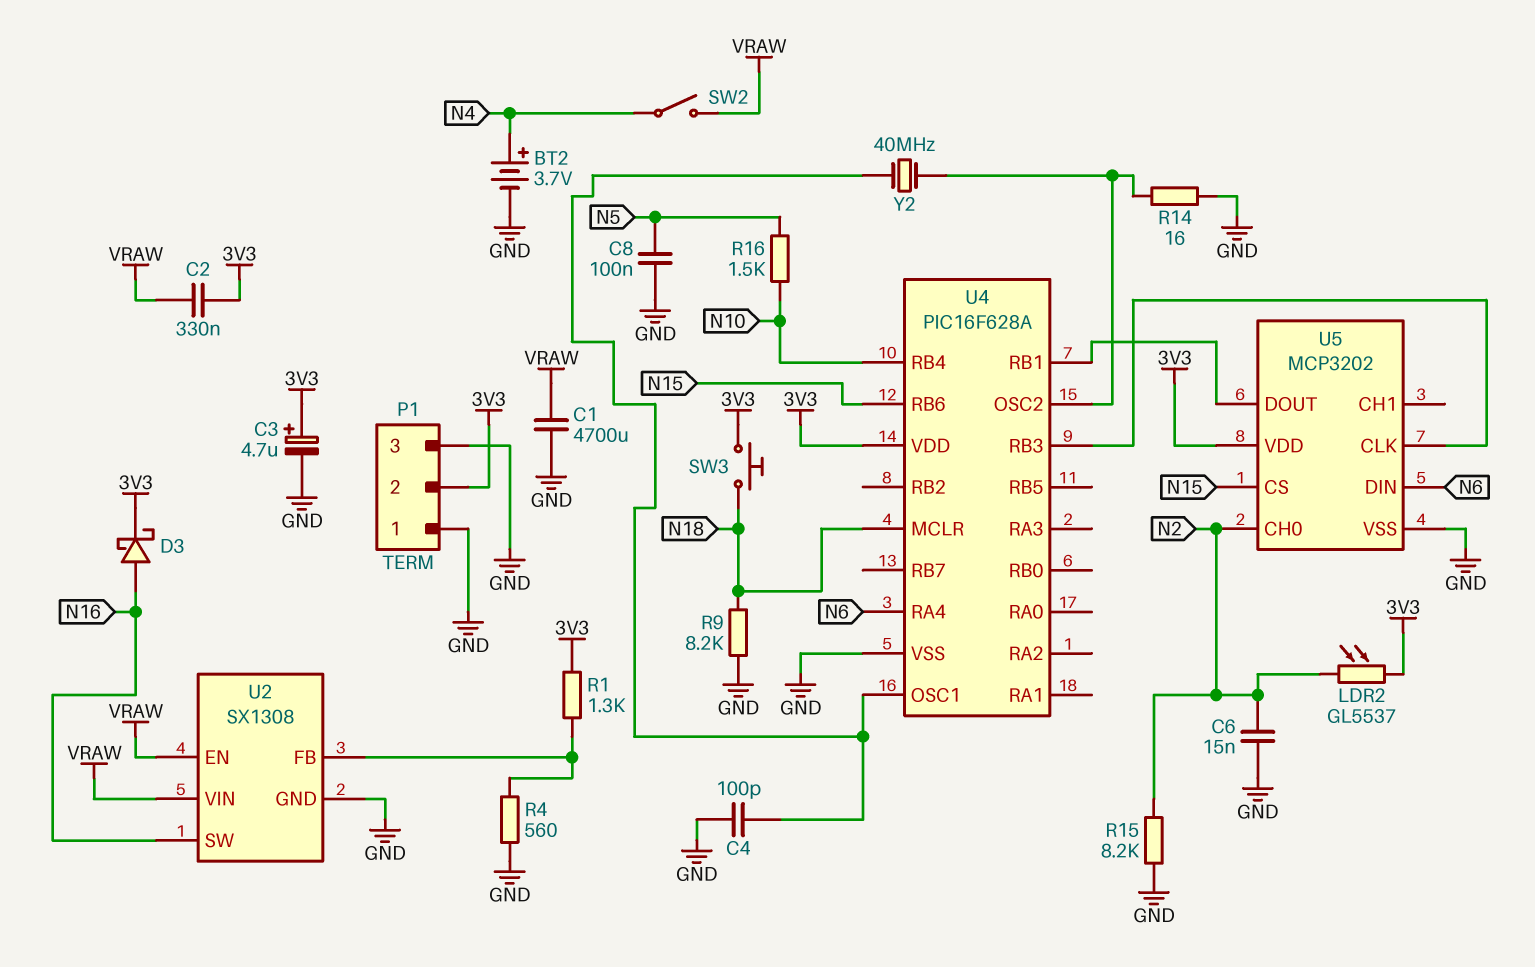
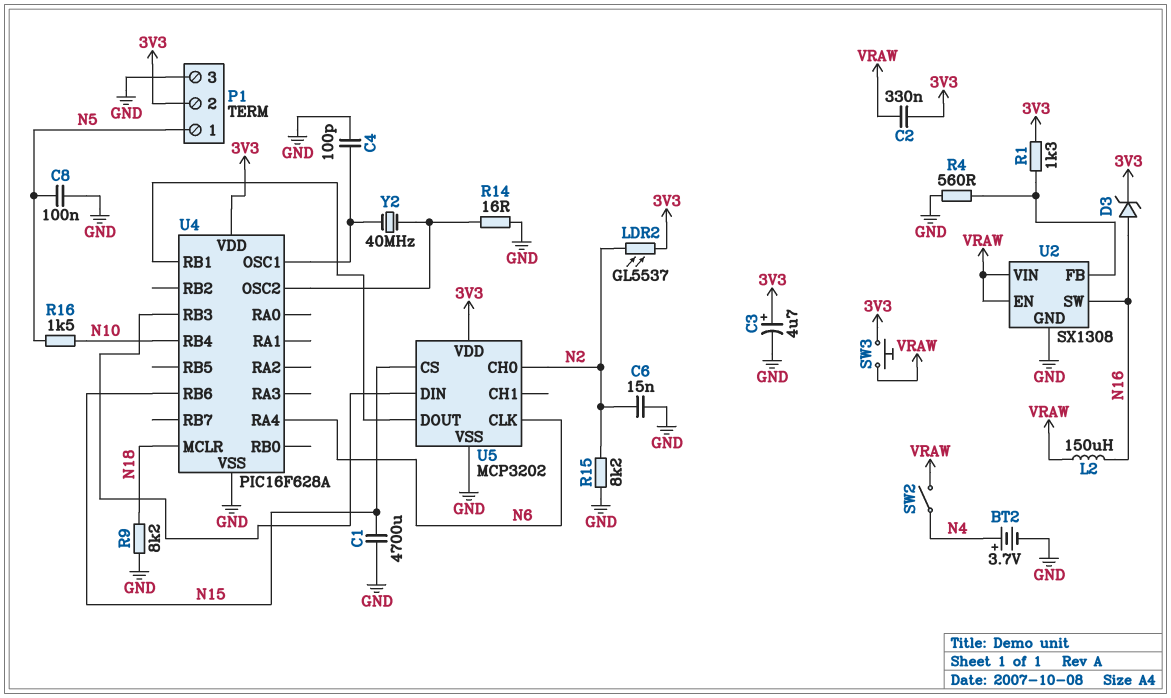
C1: 4700uF (GND, VRAW) -> 4700uF (GND, N15)
D3: schottky (A N16, K 3V3) -> zener (A N16, K 3V3)
L2: none -> 150uH (N16, VRAW)
P1 pin 1: GND -> N5
SW3: button (3V3, N18) -> button (3V3, VRAW)
U5 pin CLK: U4/RB3 -> N6
U5 pin DIN: N6 -> U4/RB3

